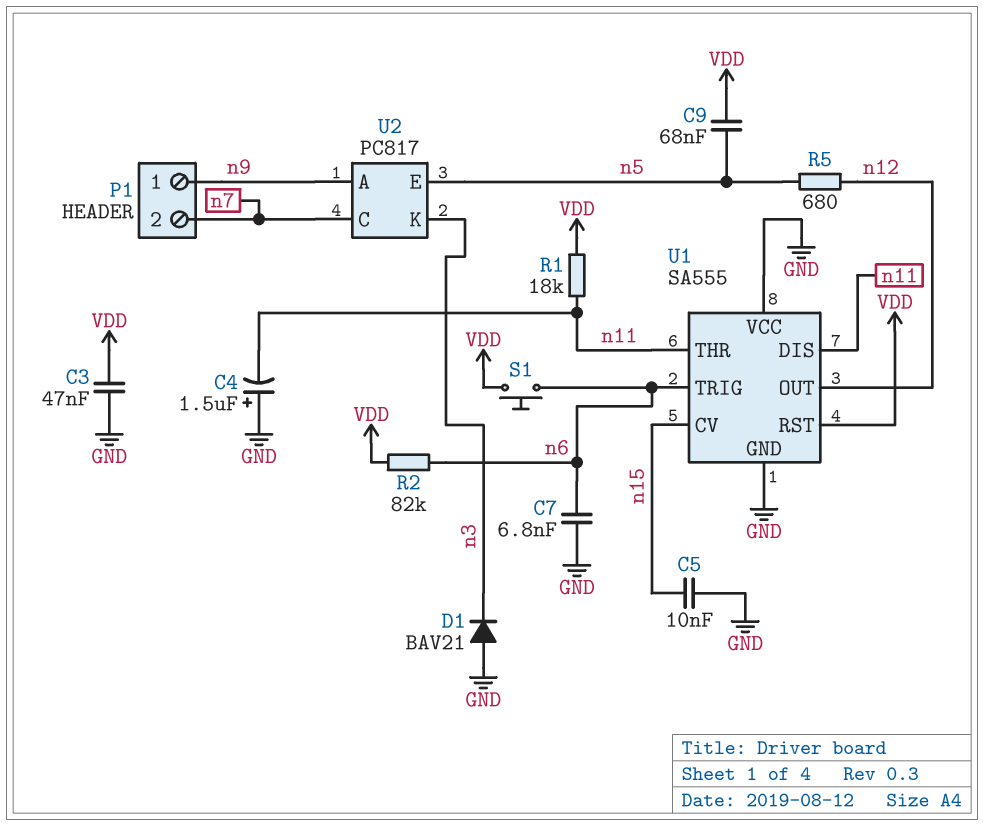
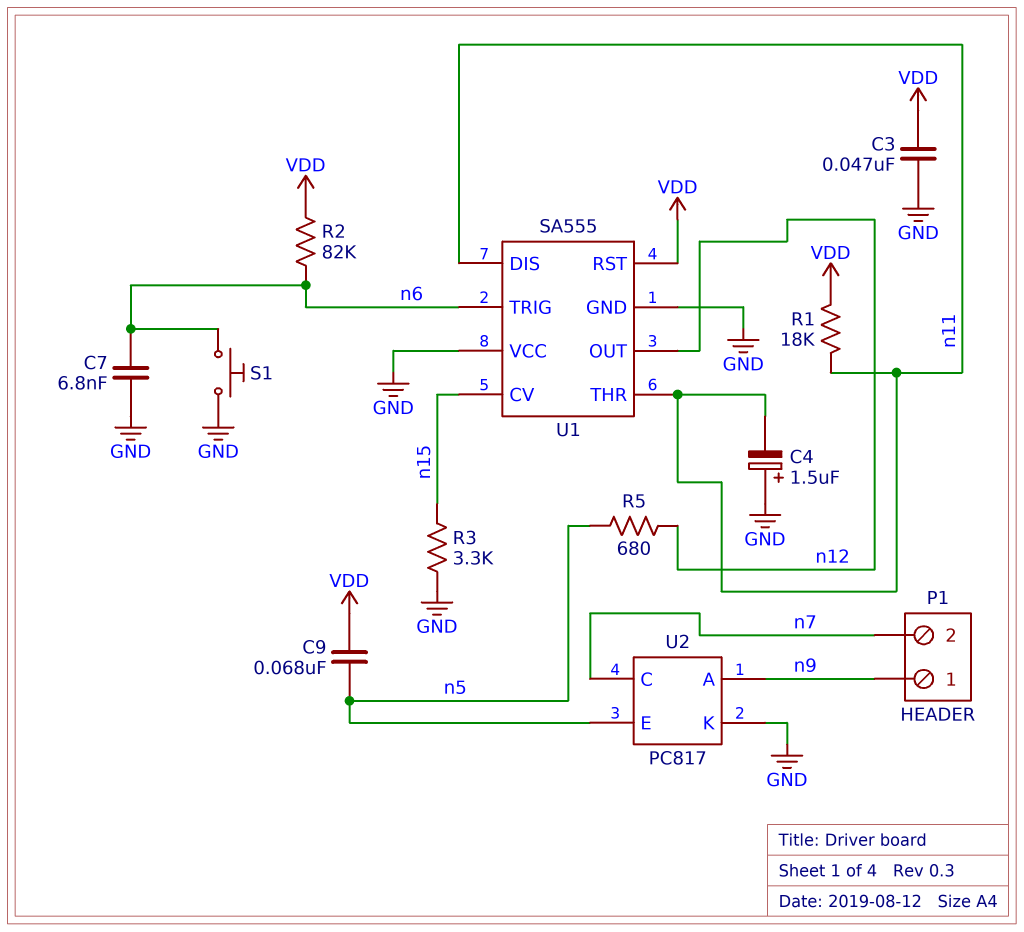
C5: 10nF (GND, n15) -> none
D1: diode BAV21 (A GND, K n3) -> none
R3: none -> 3.3k (GND, n15)
S1: button (VDD, n6) -> button (GND, n6)
U2 pin K: n3 -> GND

